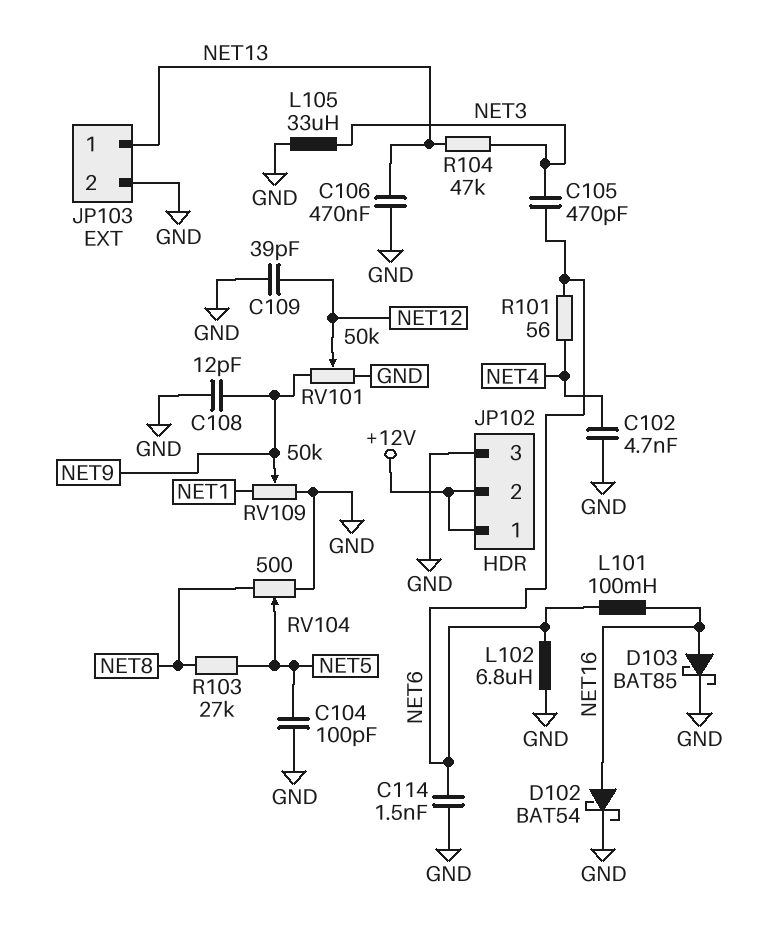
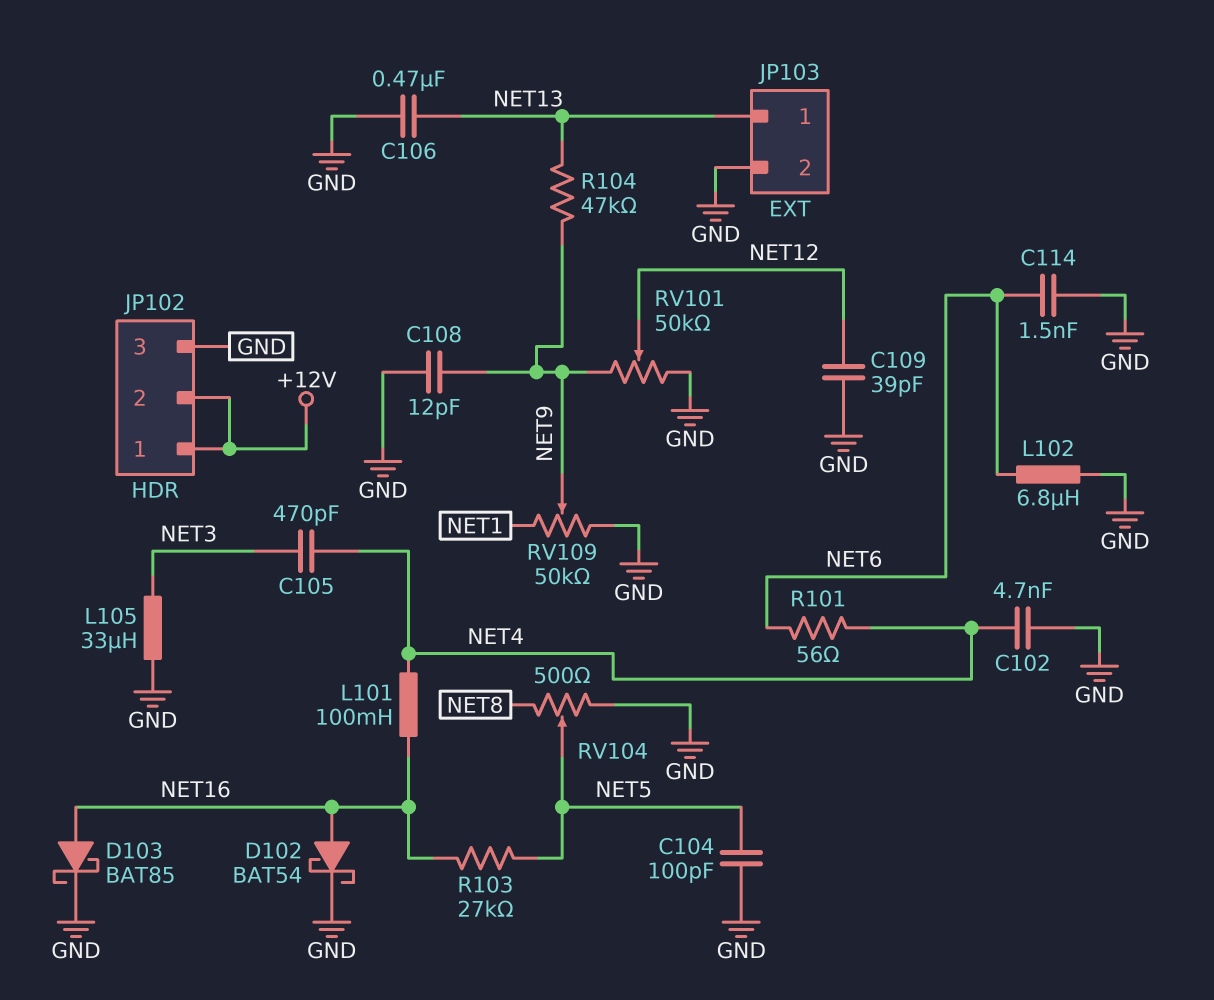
C105: 470pF (NET3, NET6) -> 470pF (NET3, NET4)
L101: 100mH (NET6, NET16) -> 100mH (NET4, NET16)
R103: 27k (NET5, NET8) -> 27k (NET5, NET16)
R104: 47k (NET3, NET13) -> 47k (NET9, NET13)

